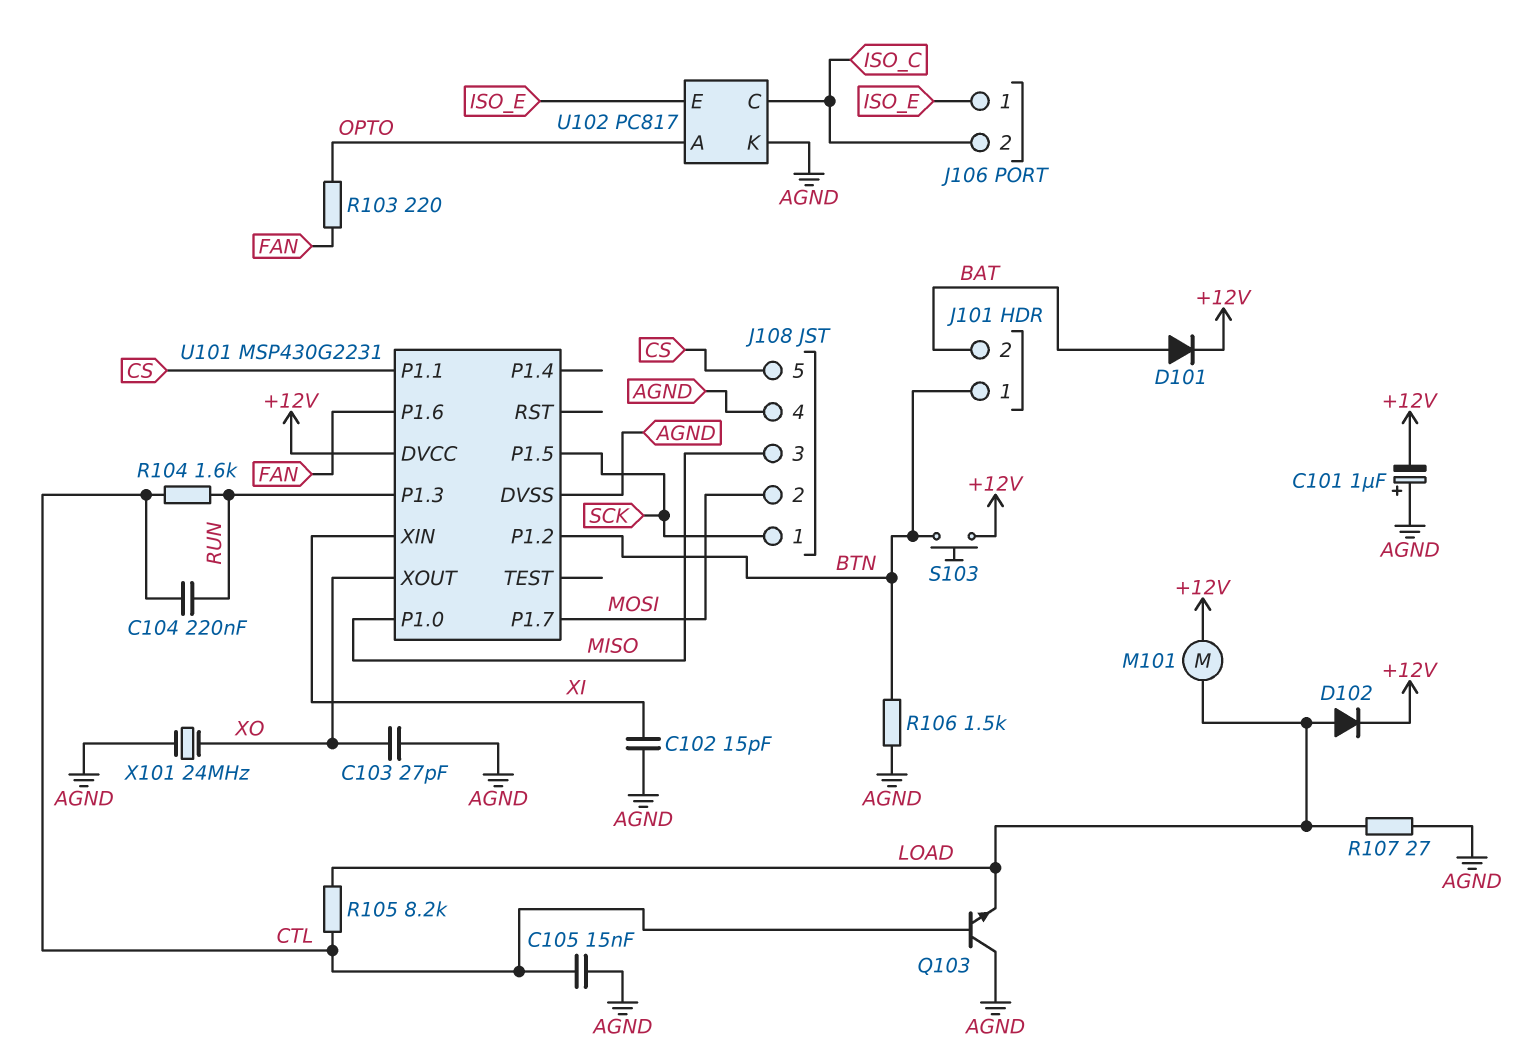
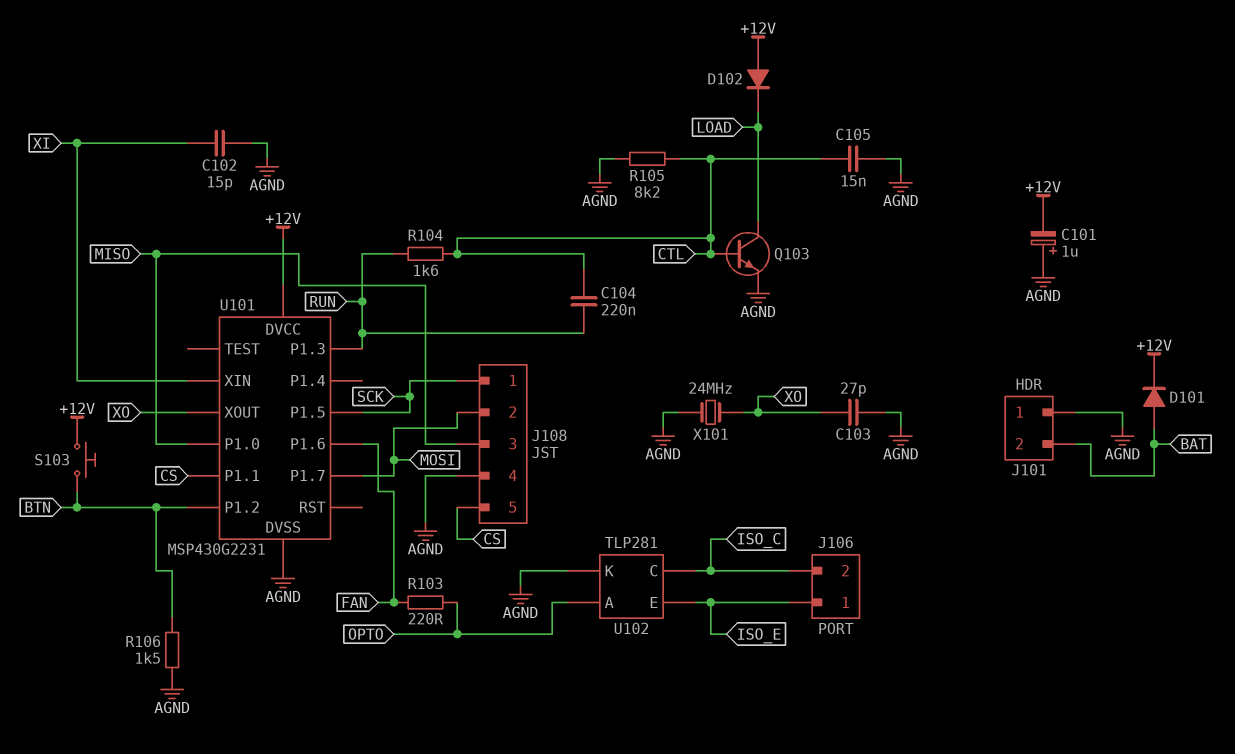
D102: diode (A LOAD, K +12V) -> diode (A +12V, K LOAD)
J101 pin 1: BTN -> AGND
M101: motor (+12V, LOAD) -> none
Q103: NPN (B CTL, C AGND, E LOAD) -> NPN (B CTL, C LOAD, E AGND)
R105: 8.2k (CTL, LOAD) -> 8.2k (AGND, CTL)
R107: 27 (AGND, LOAD) -> none
U102: PC817 -> TLP281

